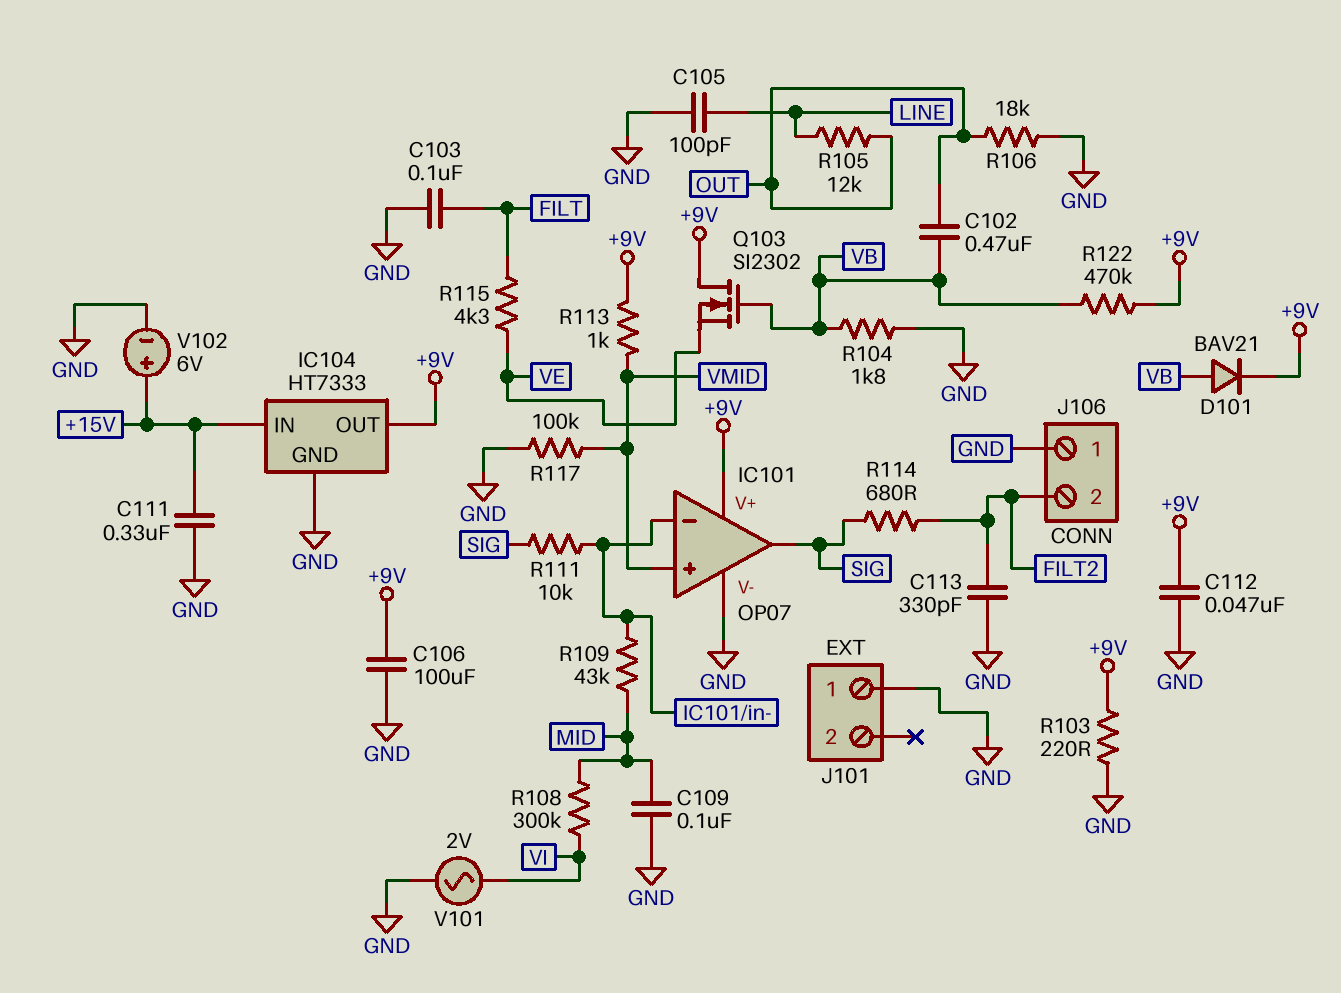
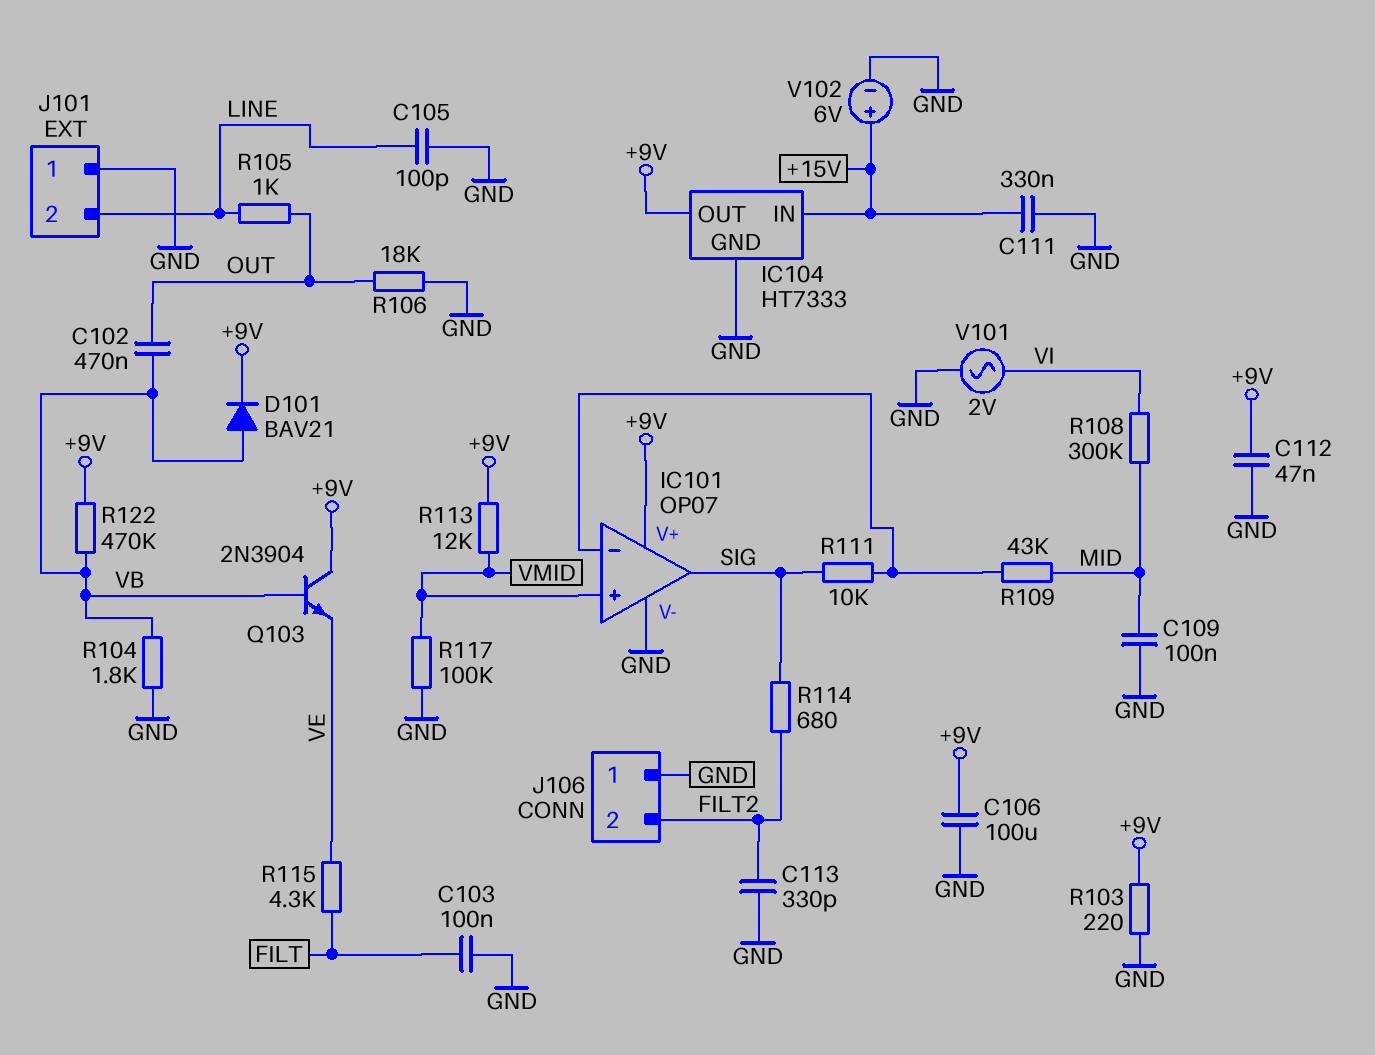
J101 pin 2: none -> LINE
Q103: NMOS SI2302 (G VB, D +9V, S VE) -> NPN 2N3904 (B VB, C +9V, E VE)
R105: 12k (LINE, OUT) -> 1k (LINE, OUT)
R113: 1k (+9V, VMID) -> 12k (+9V, VMID)

